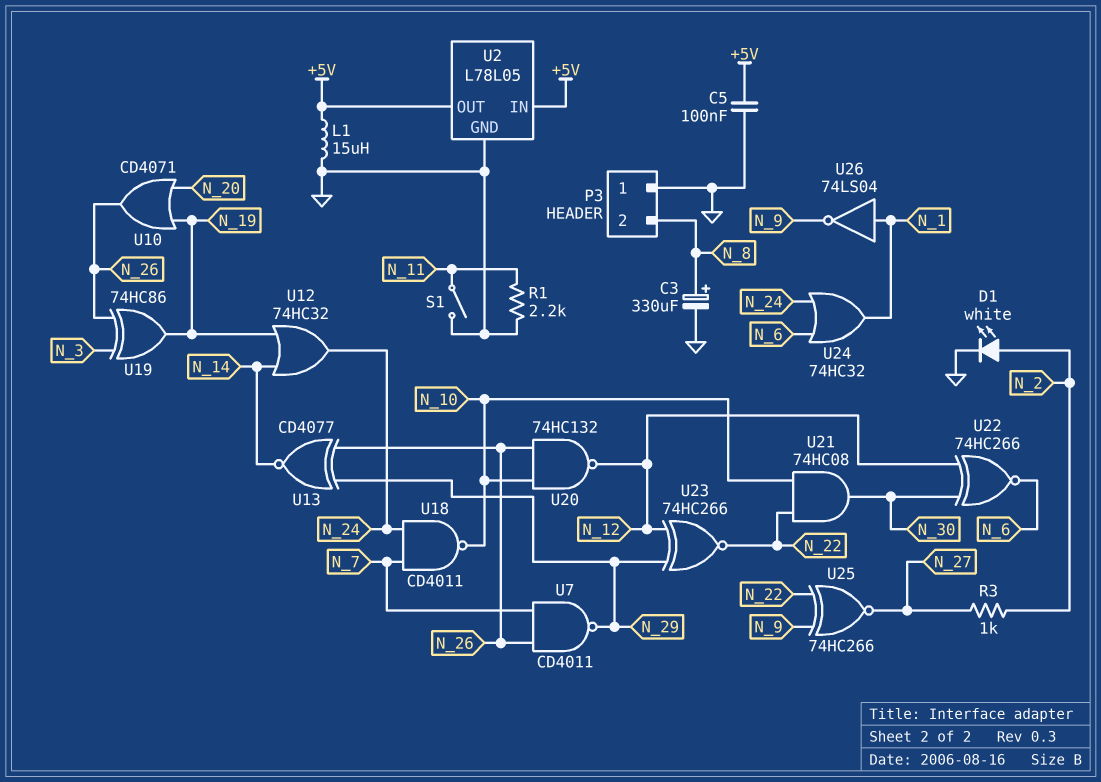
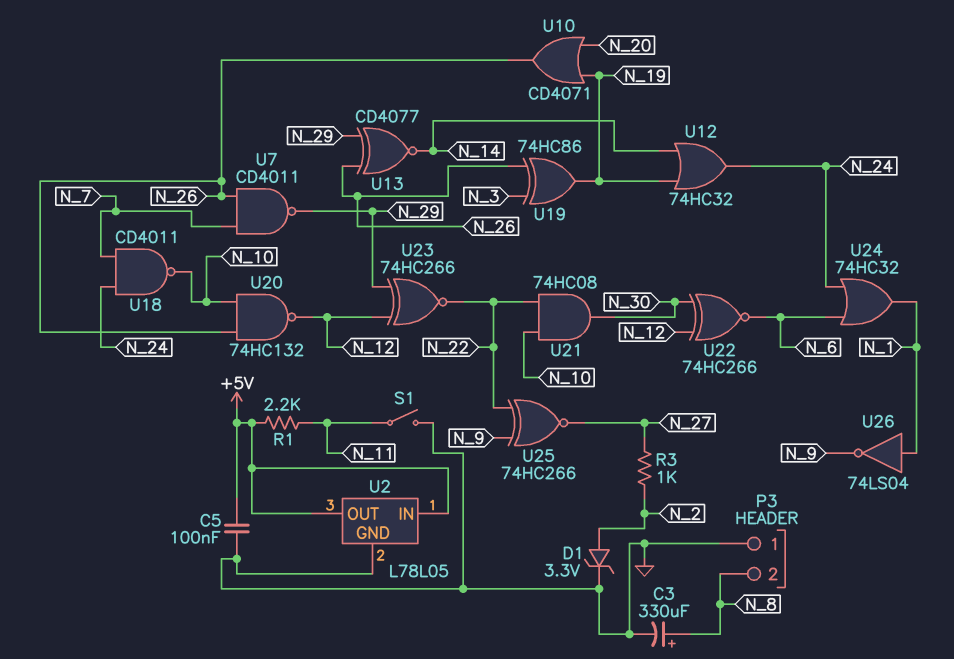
D1: LED white (A N_2, K GND) -> zener 3.3V (A N_2, K GND)
L1: 15uH (+5V, GND) -> none
R1: 2.2k (GND, N_11) -> 2.2k (+5V, N_11)

